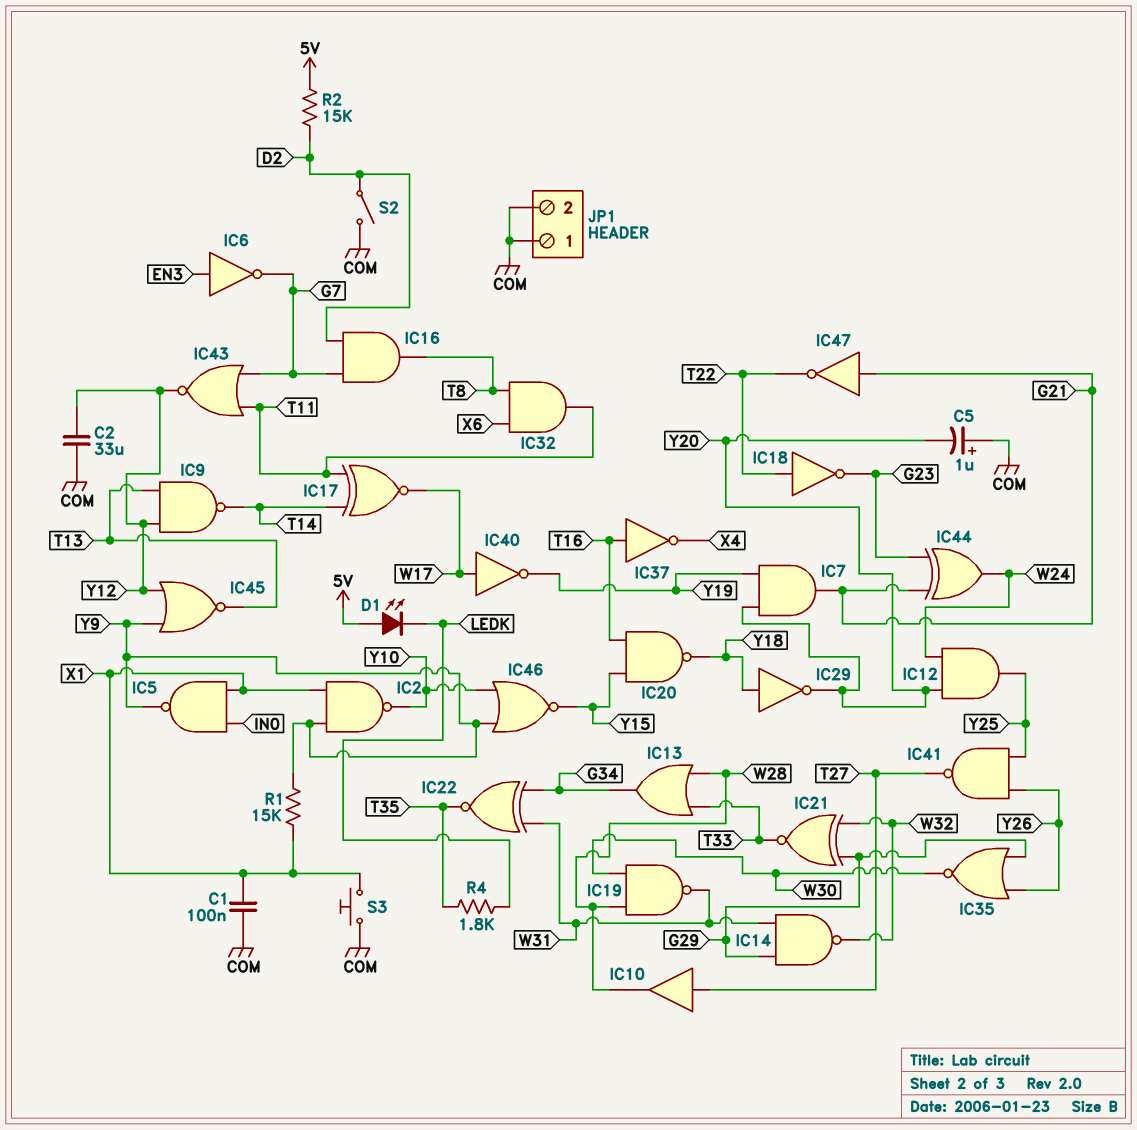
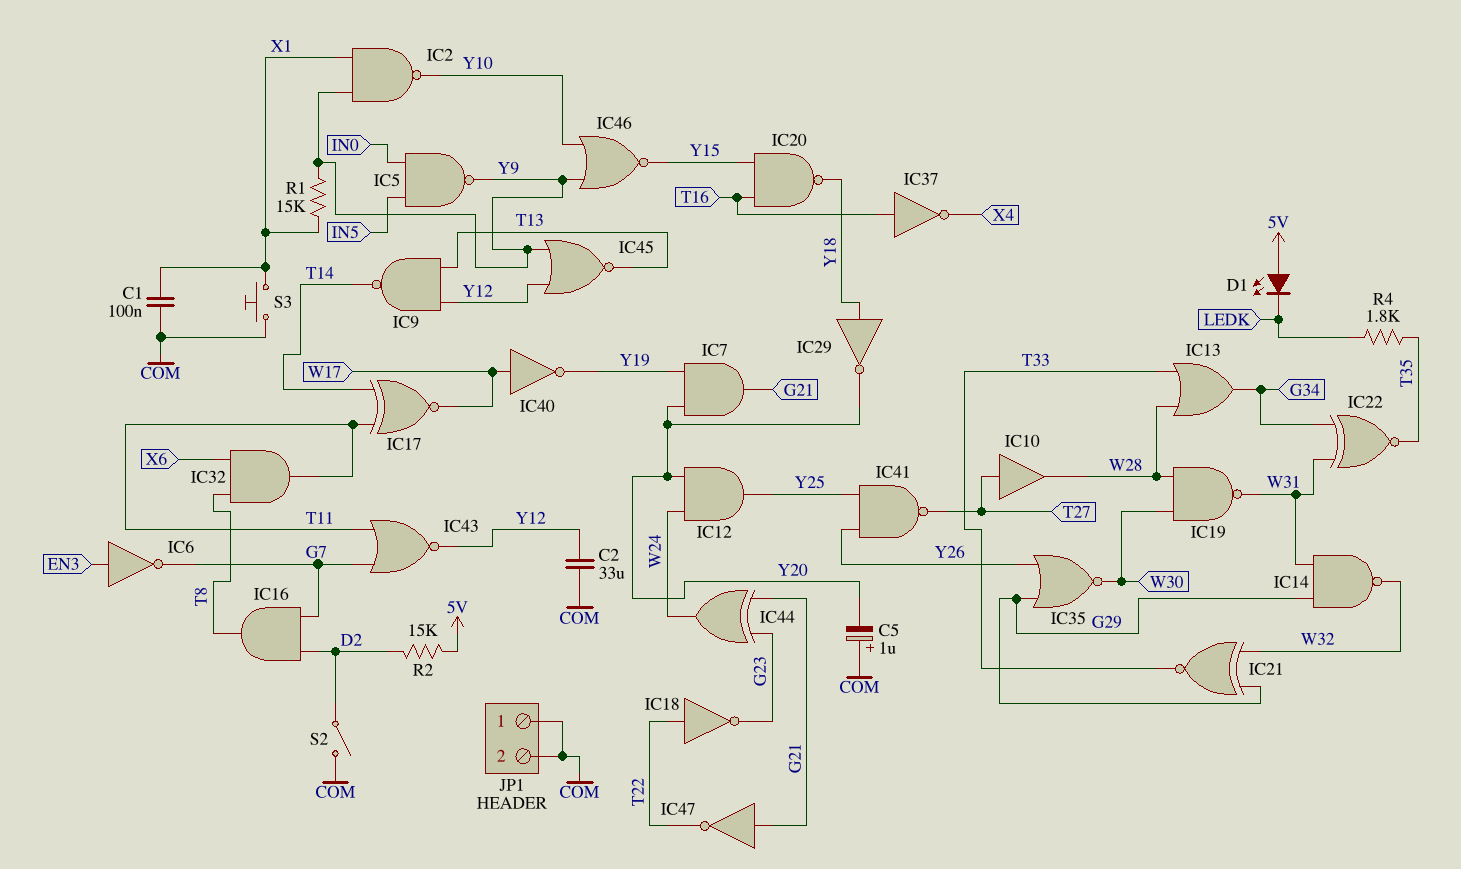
IC5: NAND (in IN0, in X1, out Y9) -> NAND (in IN0, in IN5, out Y9)

